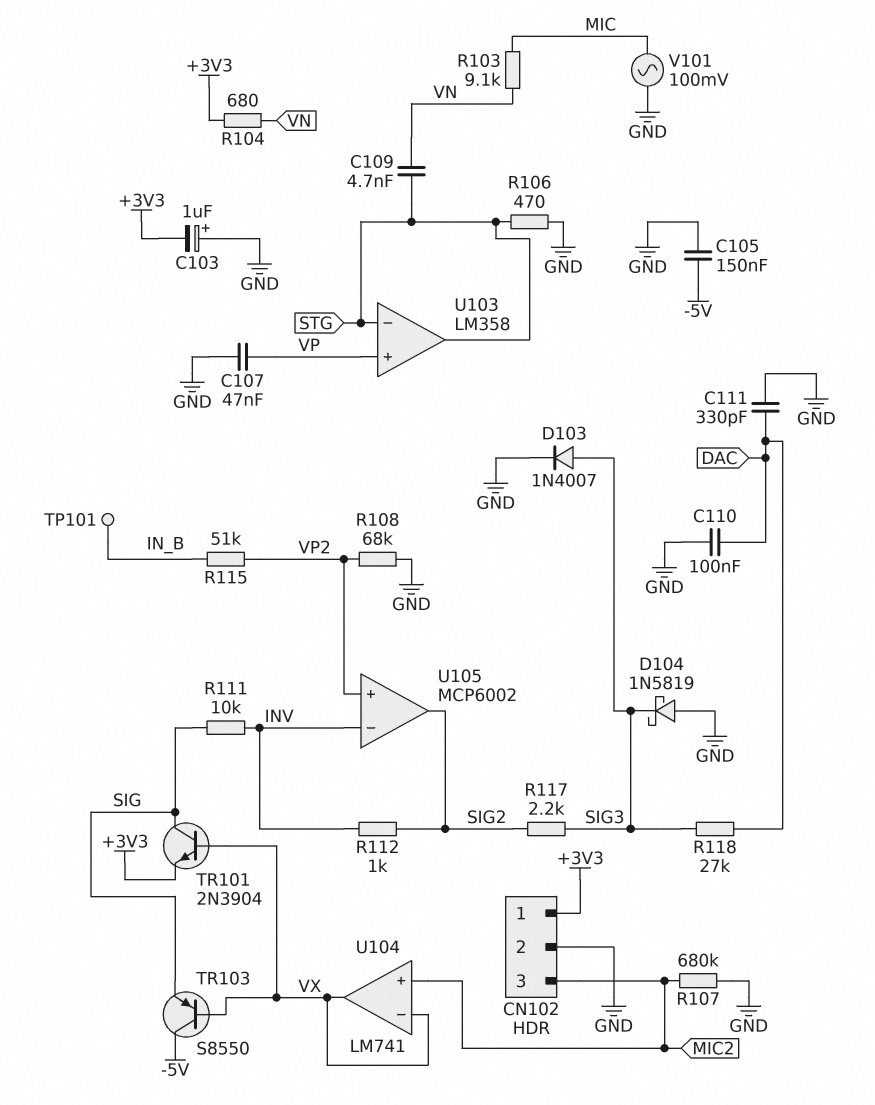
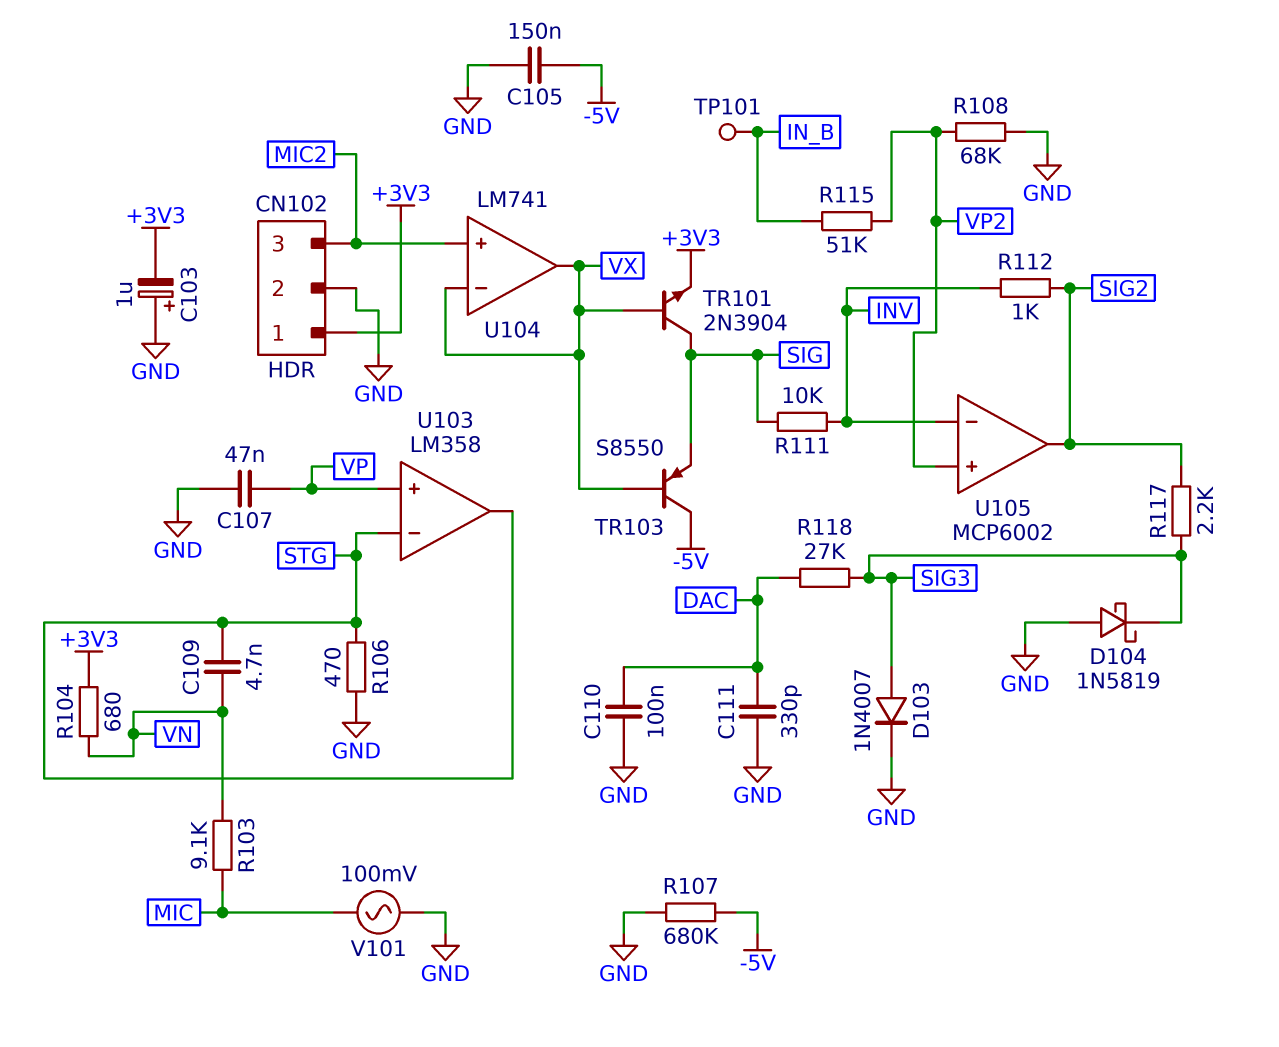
R107: 680k (GND, MIC2) -> 680k (-5V, GND)

